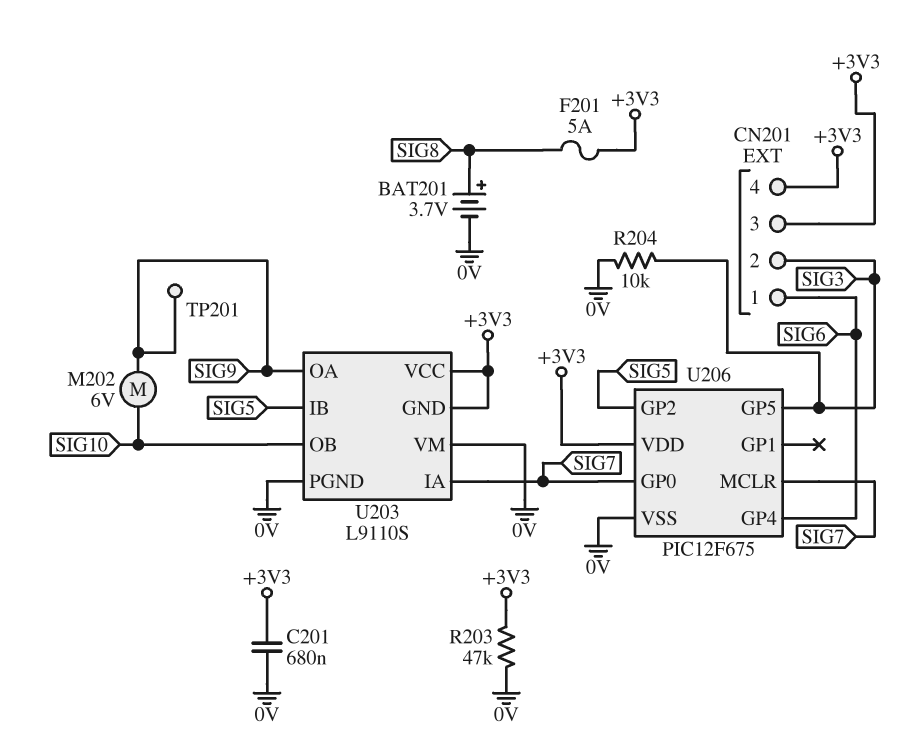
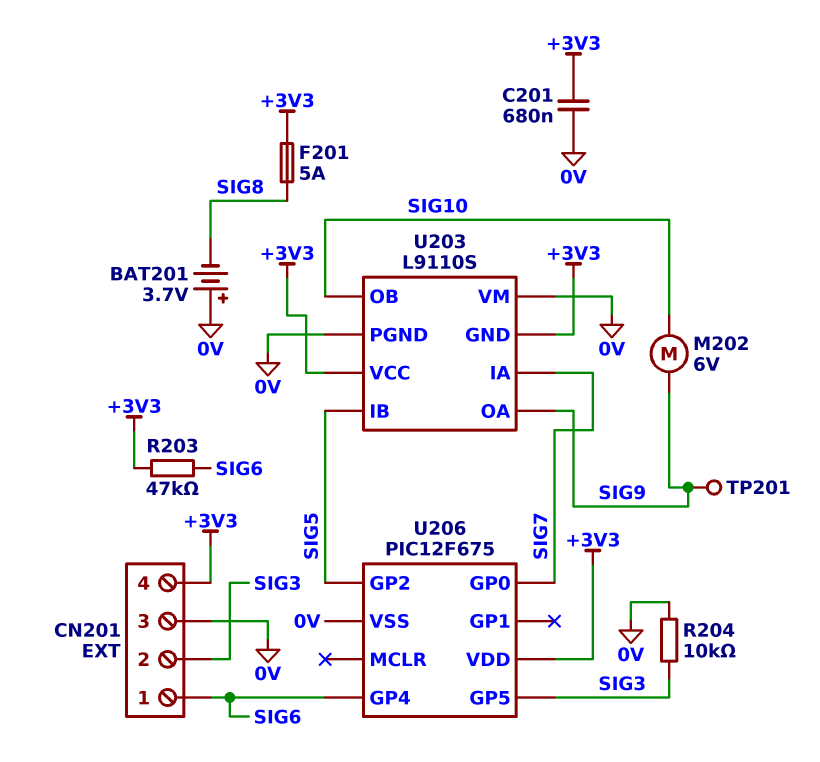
BAT201: 3.7V (plus SIG8, minus 0V) -> 3.7V (plus 0V, minus SIG8)
CN201 pin 3: +3V3 -> 0V
R203: 47k (+3V3, 0V) -> 47k (+3V3, SIG6)
U206 pin MCLR: SIG7 -> none

